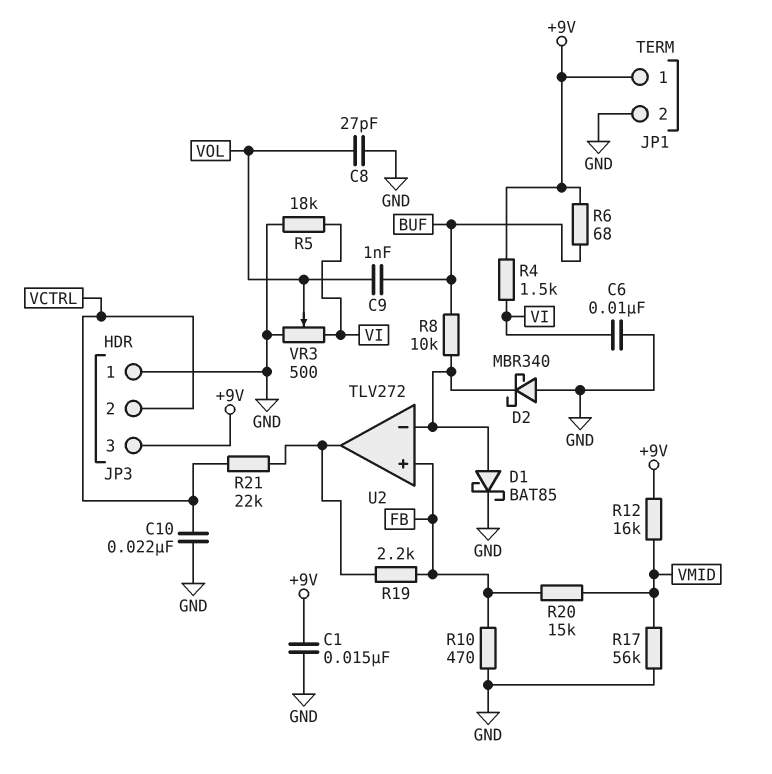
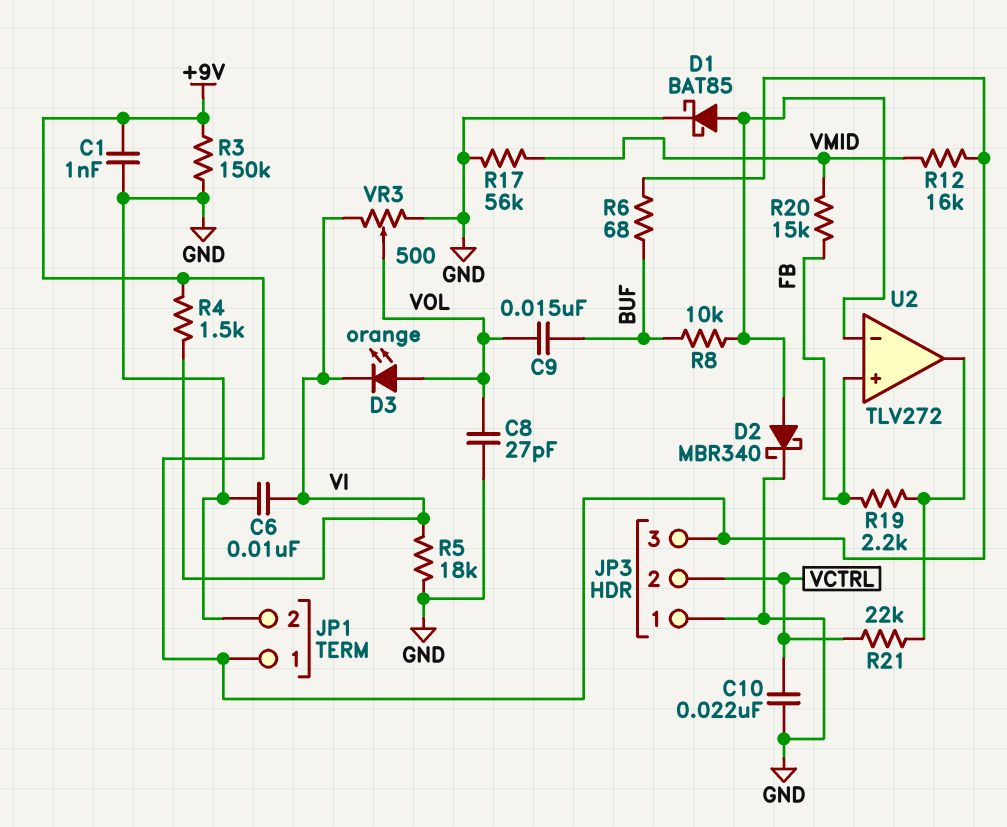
C1: 15nF (+9V, GND) -> 1nF (+9V, GND)
C9: 1nF (BUF, VOL) -> 15nF (BUF, VOL)
D2: schottky MBR340 (A GND, K U2/in-) -> schottky MBR340 (A U2/in-, K GND)
D3: none -> LED orange (A VOL, K VI)
R3: none -> 150k (+9V, GND)
R10: 470 (FB, GND) -> none

